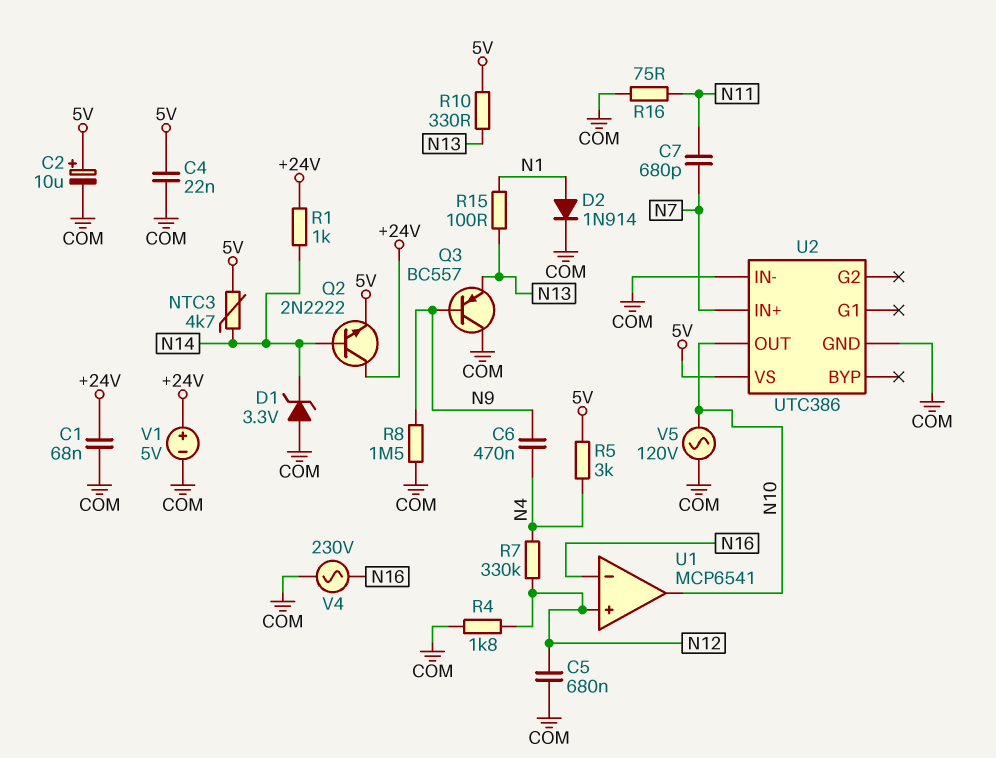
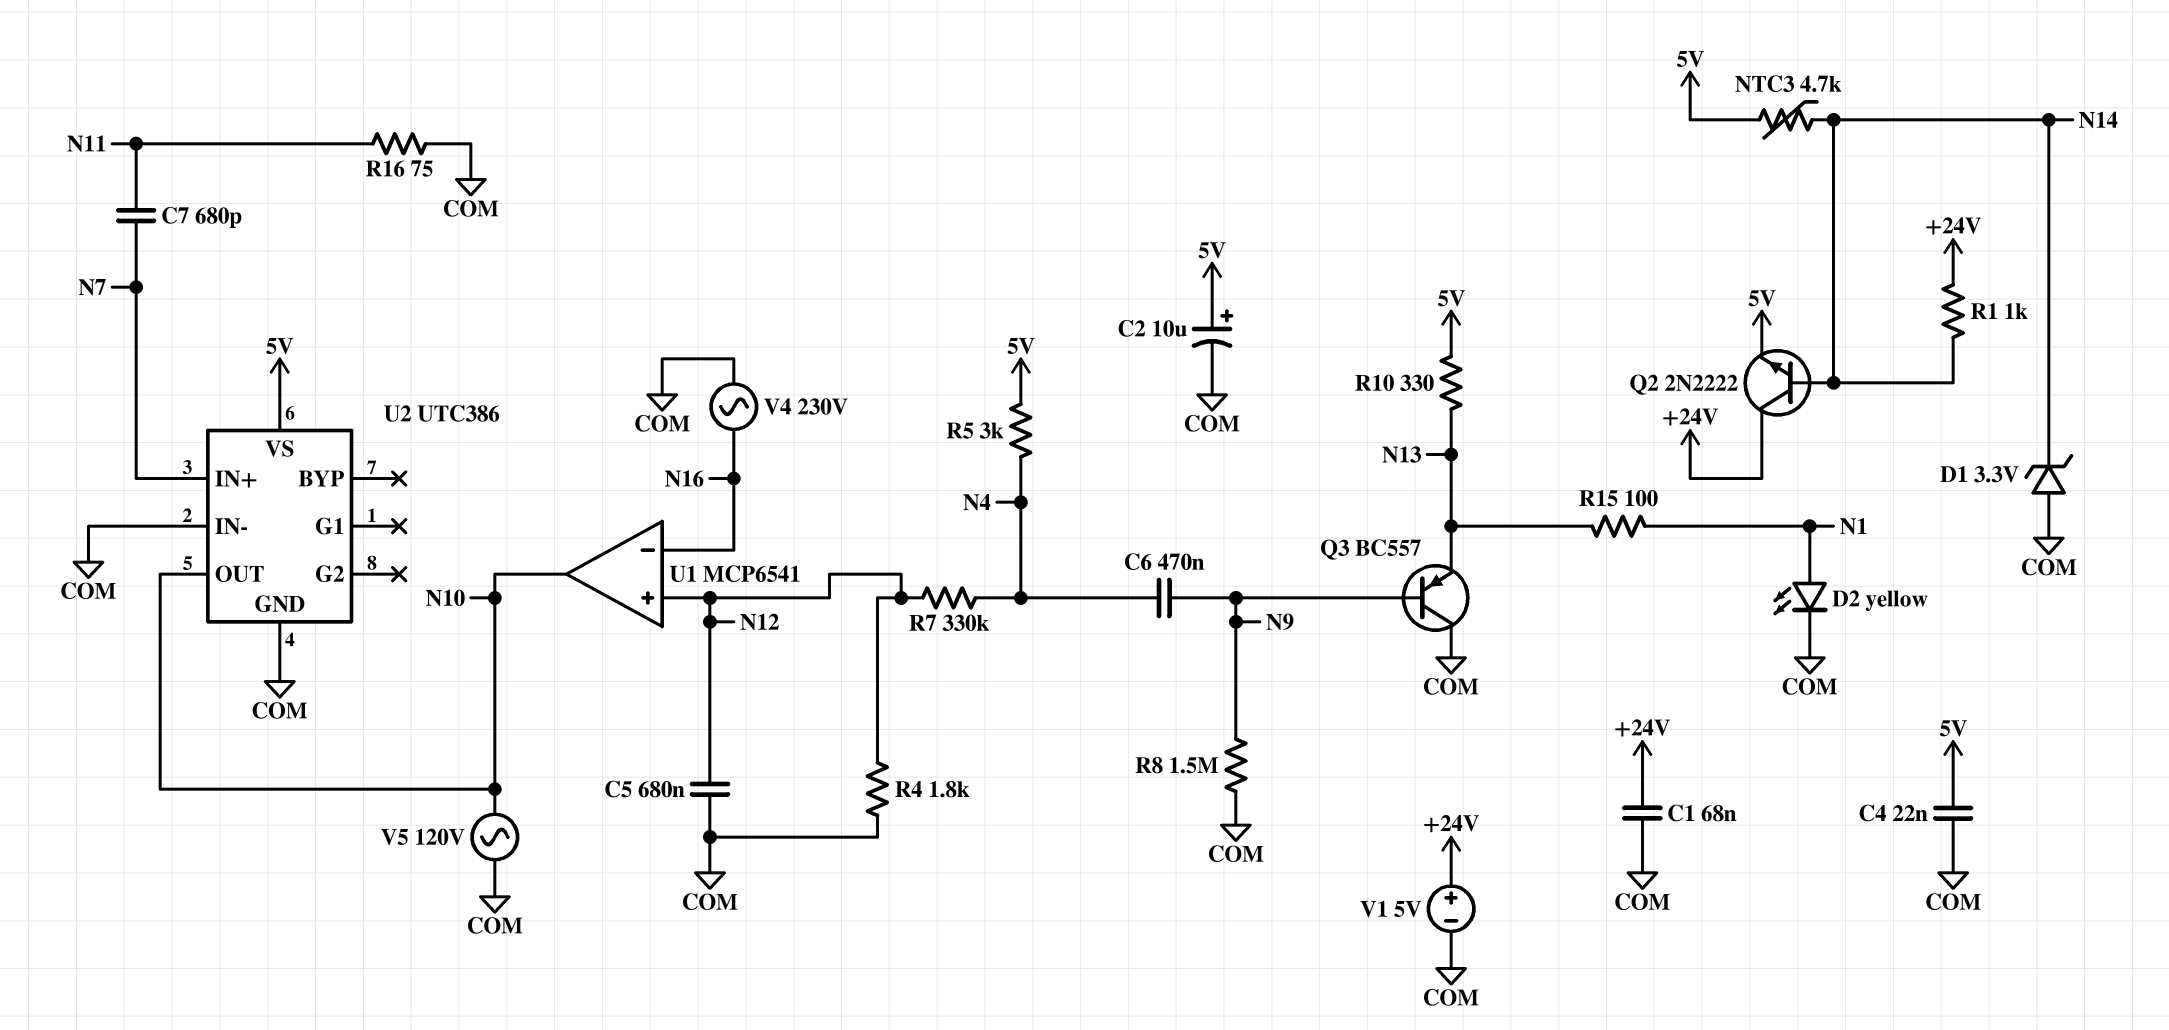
D2: diode 1N914 (A N1, K COM) -> LED yellow (A N1, K COM)

